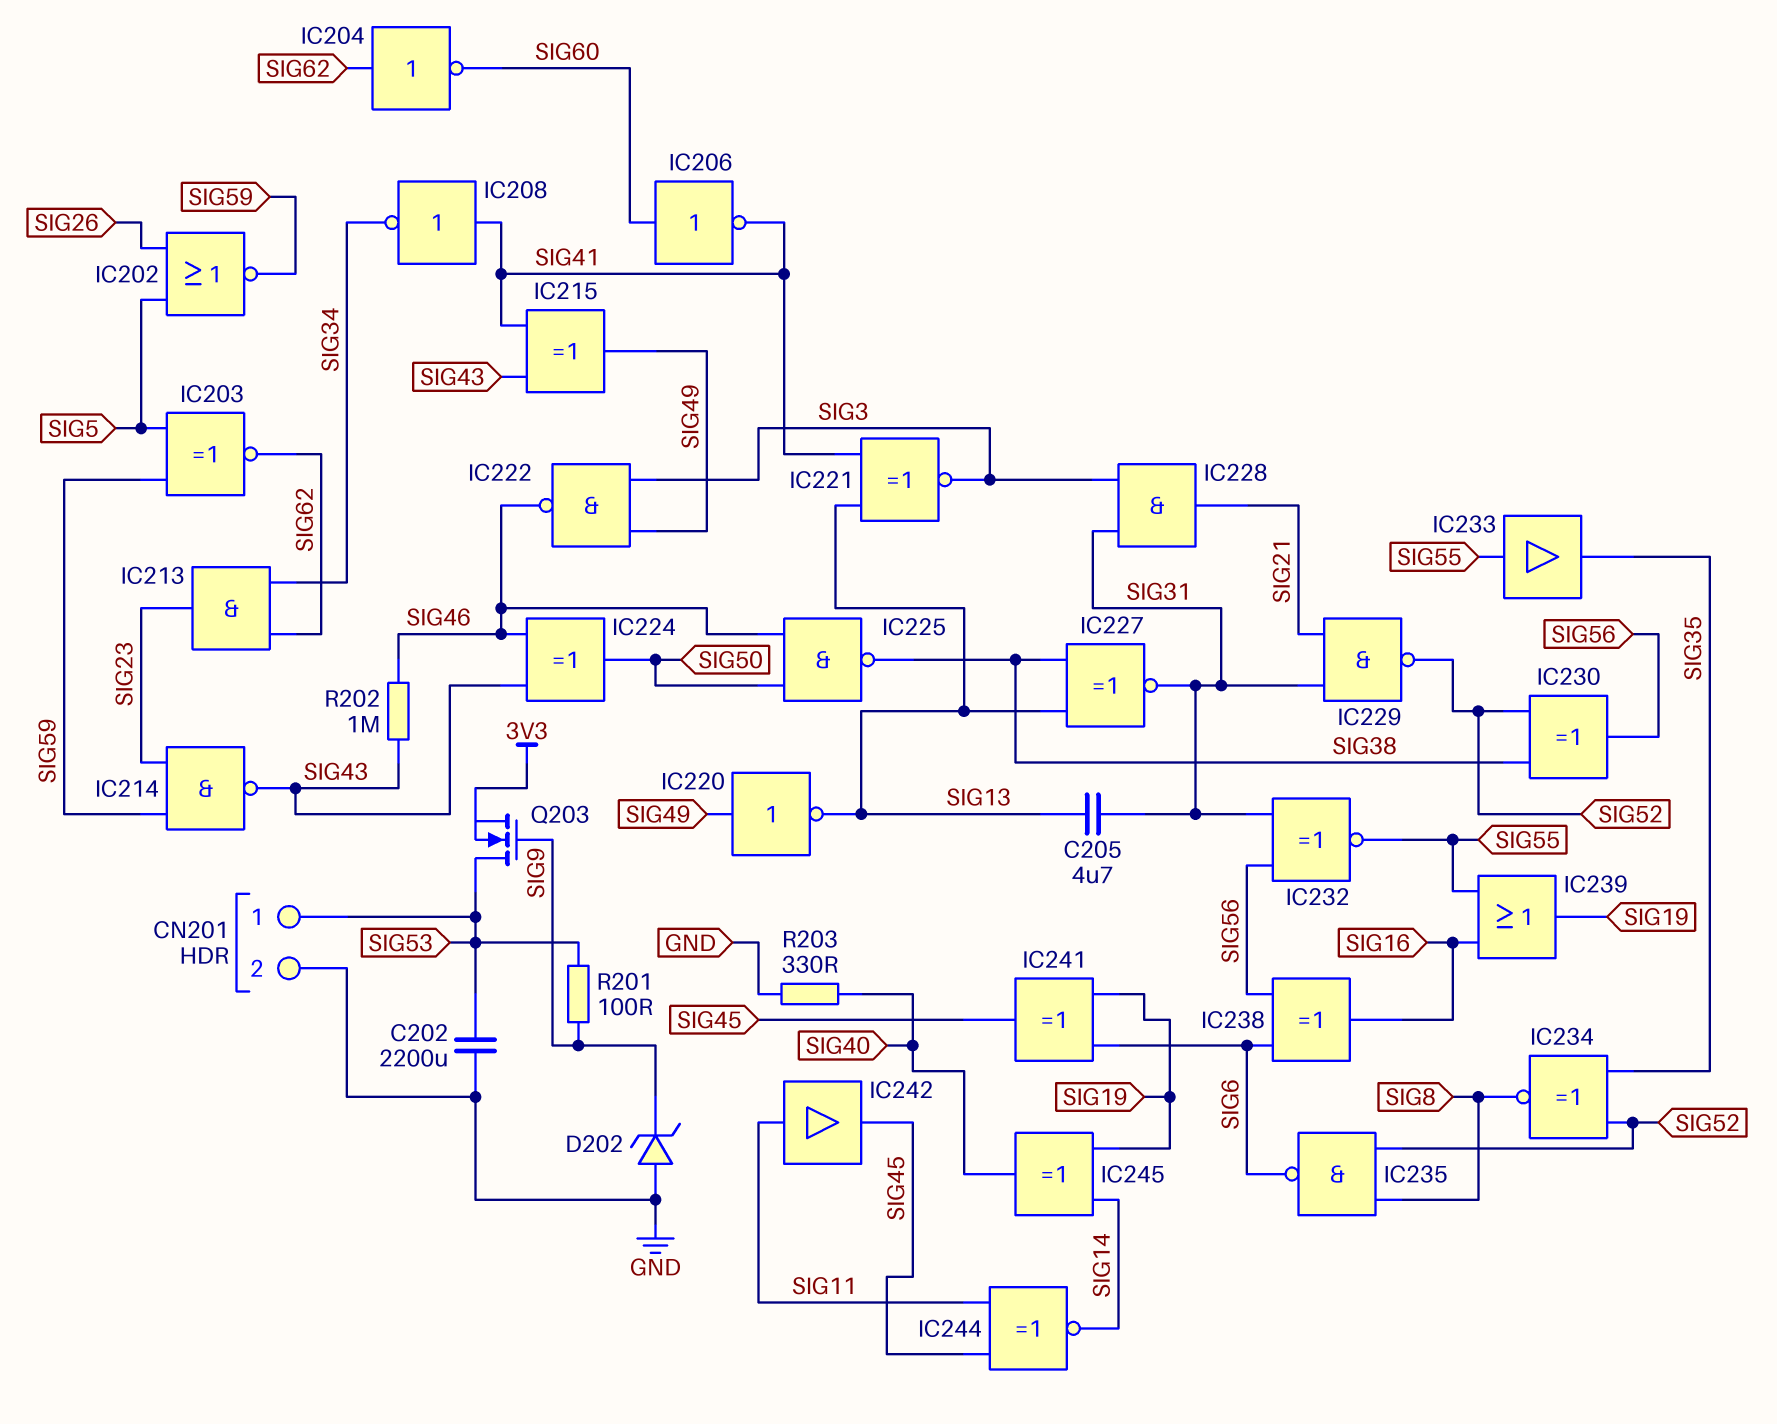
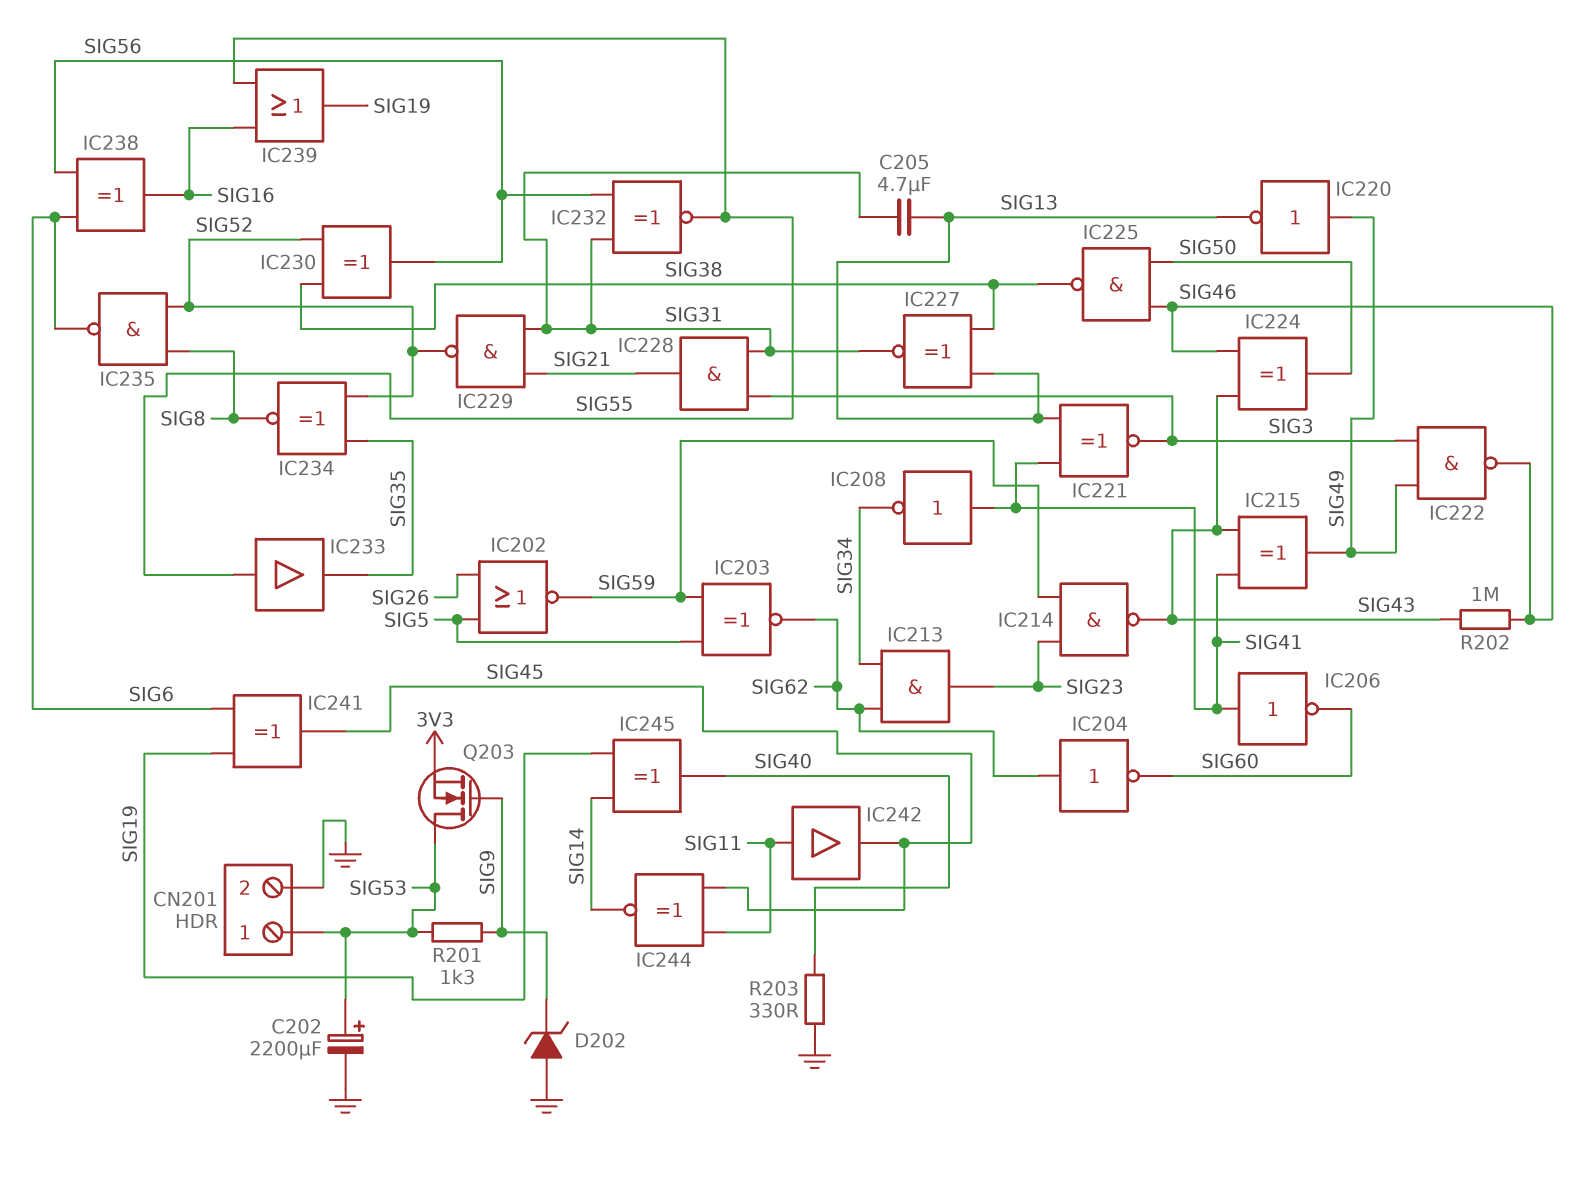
C202: 2200uF (GND, SIG53) -> 2200uF (plus SIG53, minus GND)
IC206: NOT (in SIG60, out SIG41) -> NOT (in SIG41, out SIG60)
R201: 100 (SIG9, SIG53) -> 1.3k (SIG9, SIG53)

